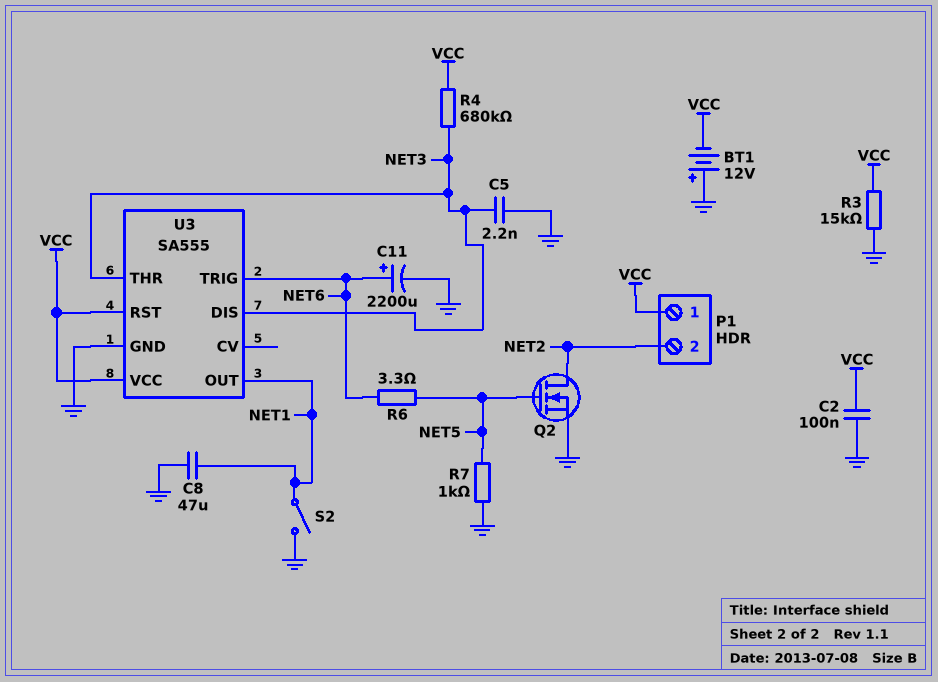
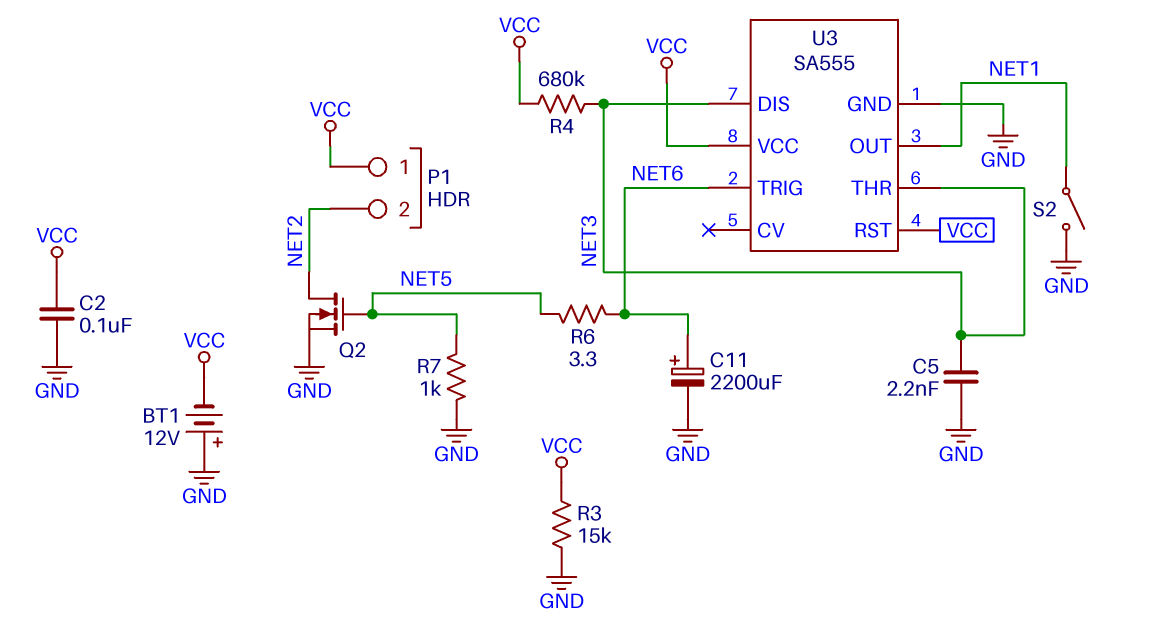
C8: 47uF (GND, NET1) -> none

